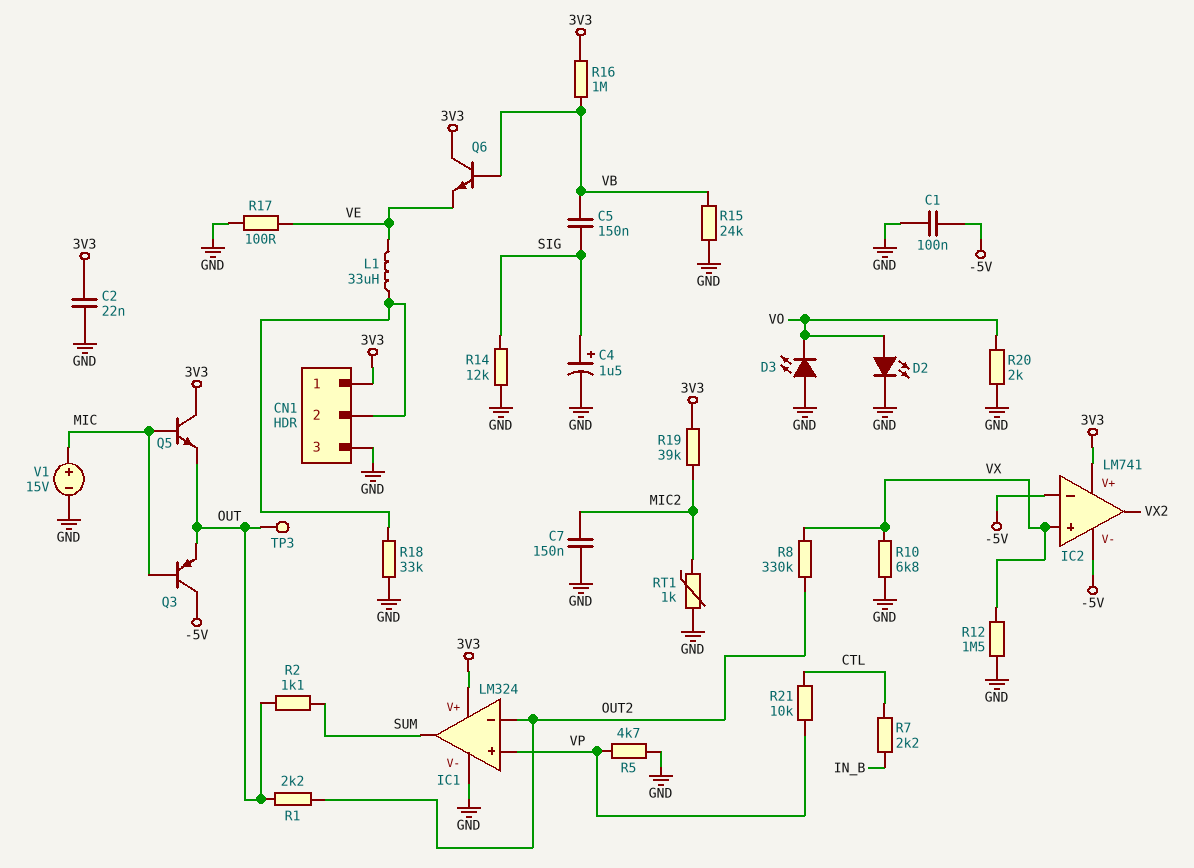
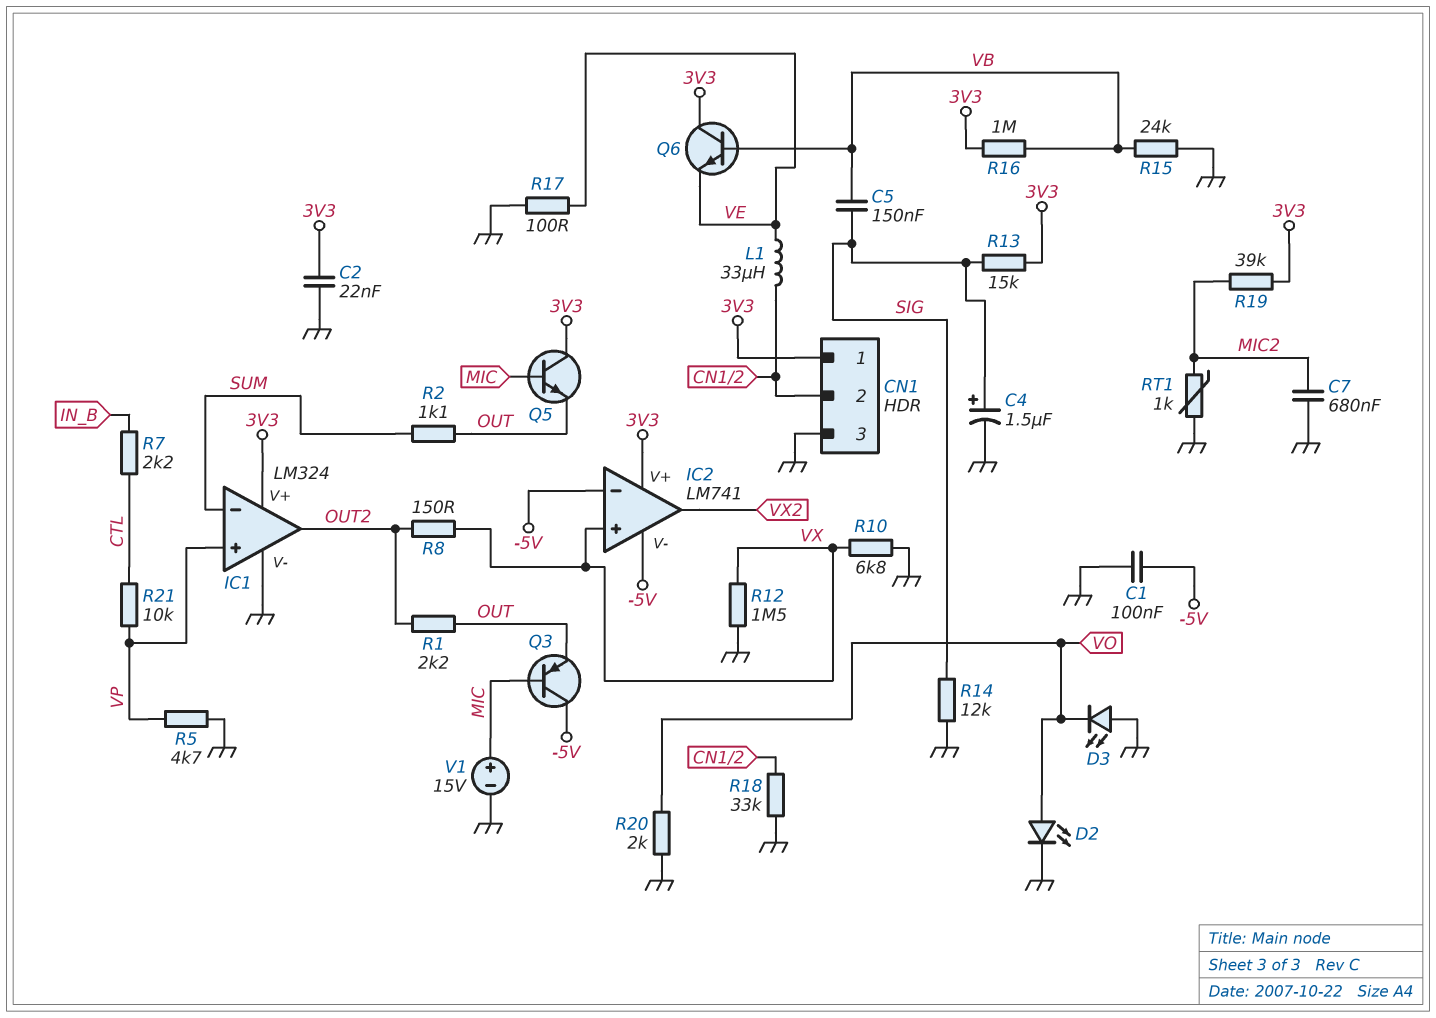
C7: 150nF (GND, MIC2) -> 680nF (GND, MIC2)
IC1 pin in-: OUT2 -> SUM
IC1 pin out: SUM -> OUT2
R8: 330k (OUT2, VX) -> 150 (OUT2, VX)
R13: none -> 15k (3V3, SIG)
TP3: test point (OUT) -> none

